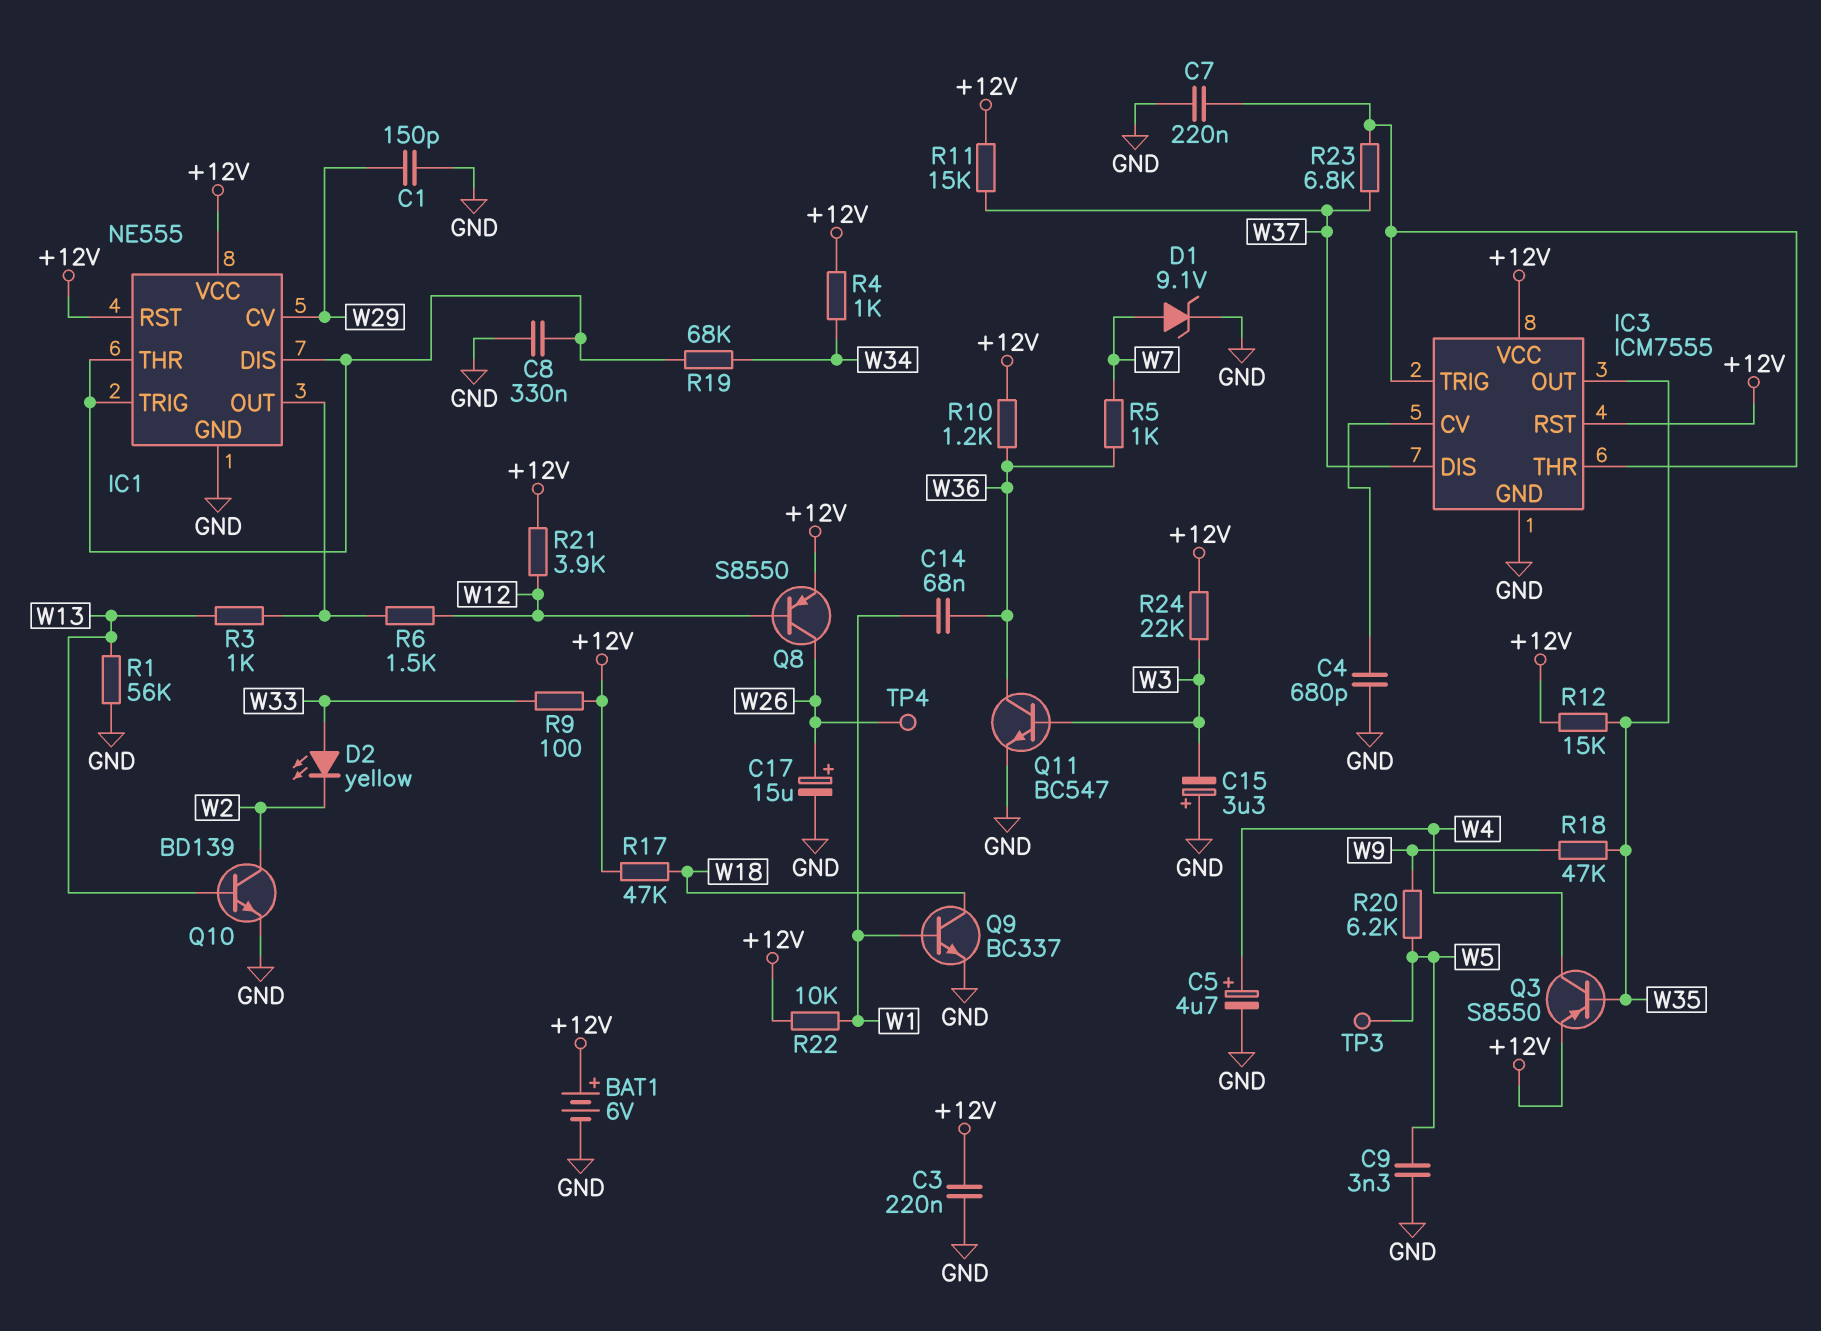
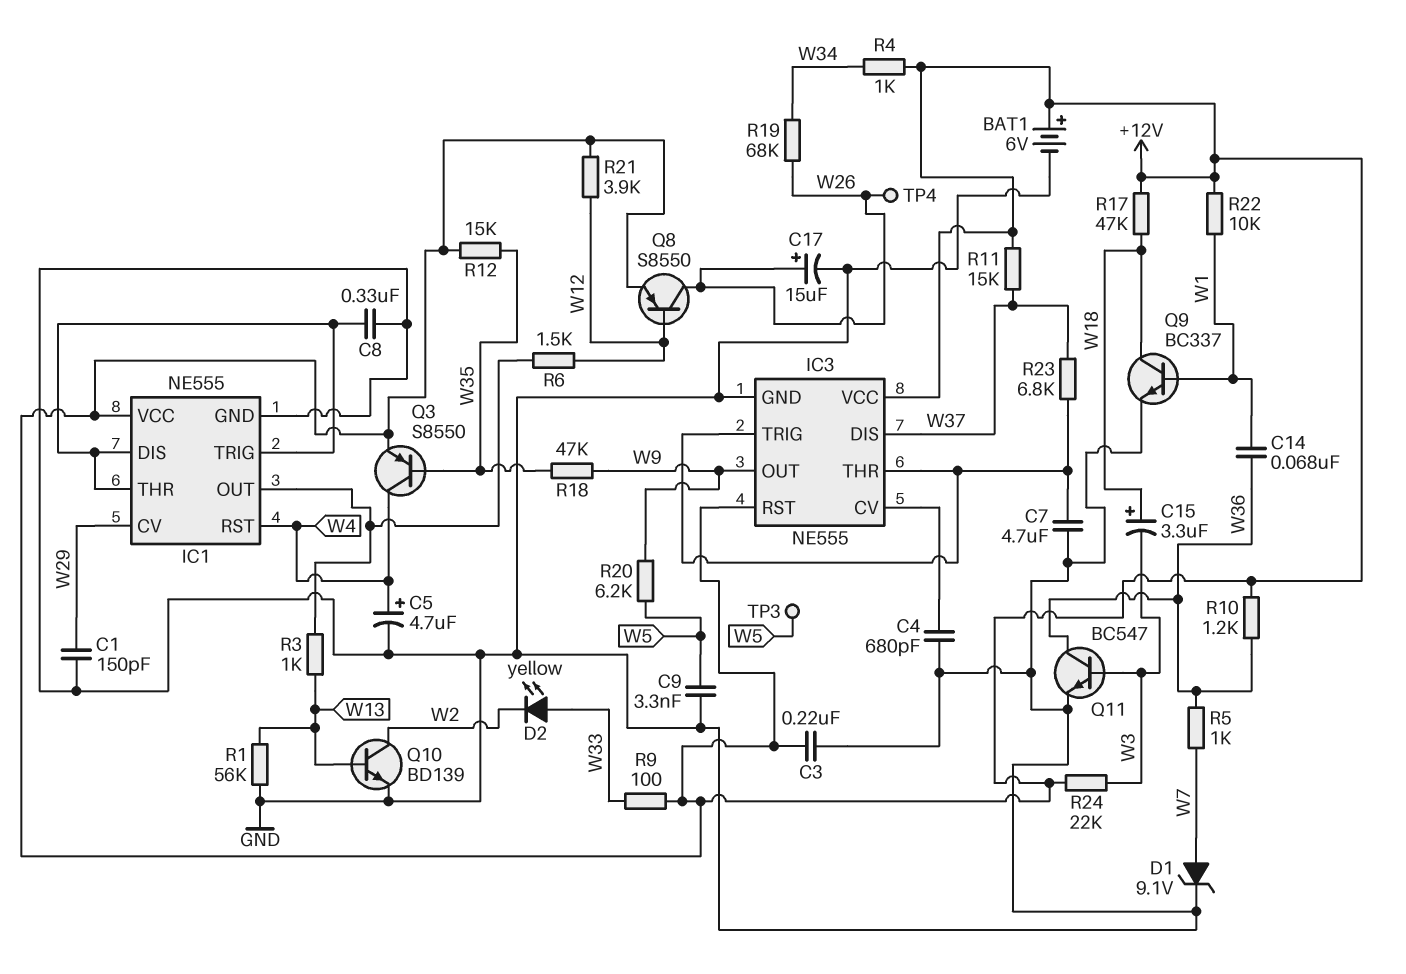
C7: 220nF (GND, IC3/THR) -> 4.7uF (GND, IC3/THR)
C15: 3.3uF (plus GND, minus W3) -> 3.3uF (plus W18, minus W3)
IC1 pin RST: +12V -> W4
IC3: ICM7555 -> NE555
IC3 pin OUT: W35 -> W9
R19: 68k (IC1/DIS, W34) -> 68k (W26, W34)

